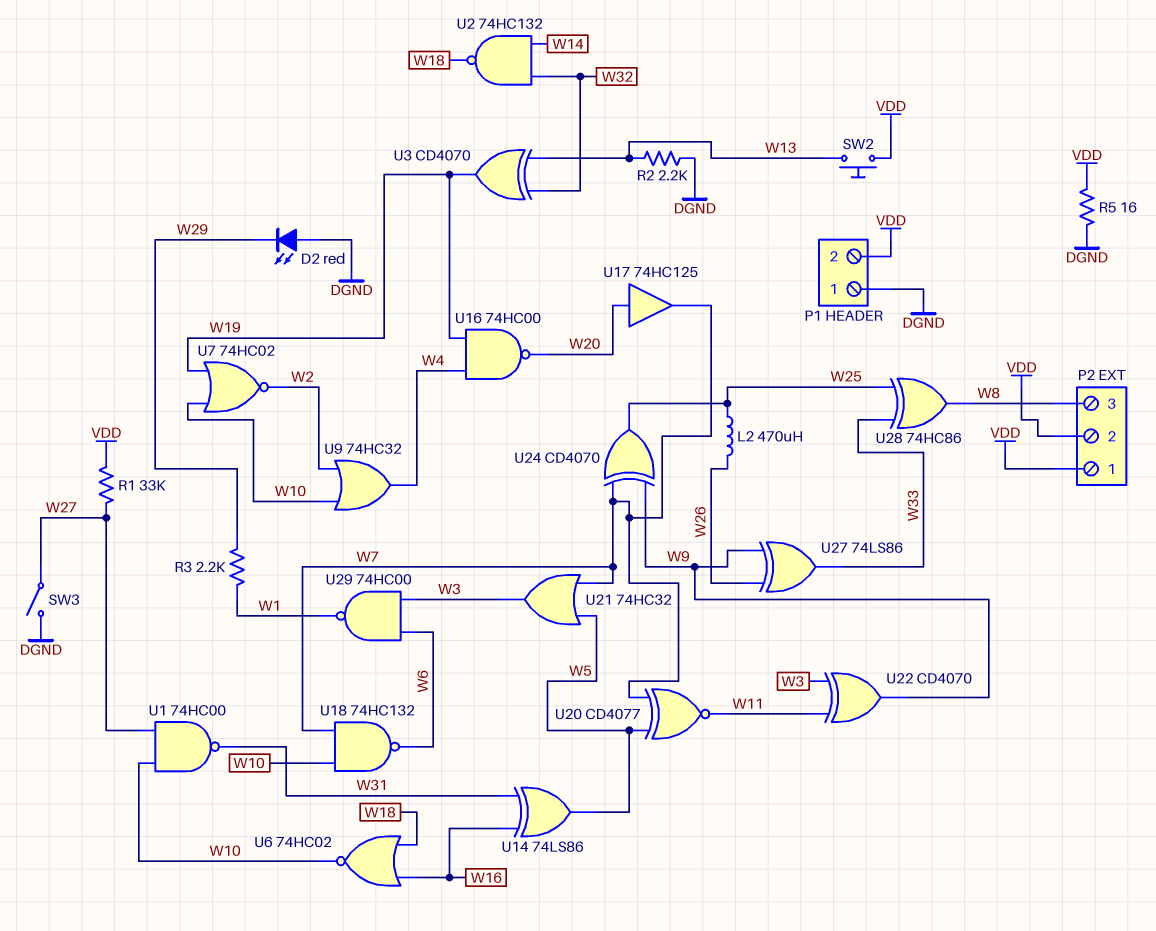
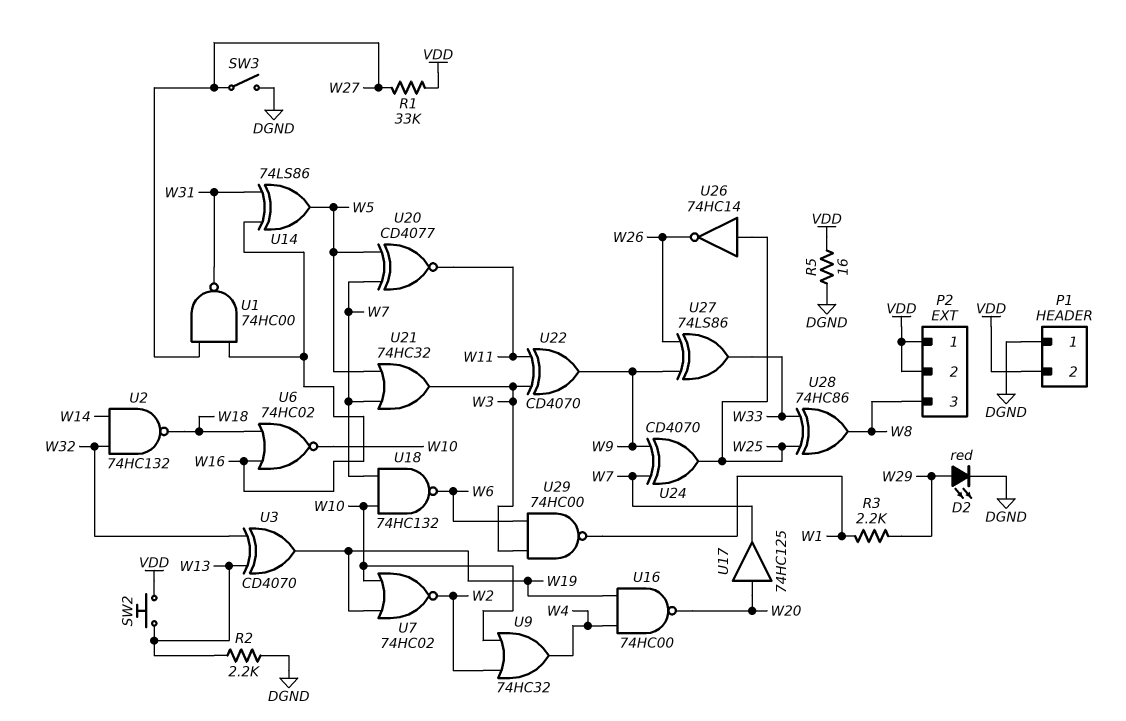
D2: LED red (A DGND, K W29) -> LED red (A W29, K DGND)
L2: 470uH (W25, W26) -> none
U1: NAND 74HC00 (in W10, in W27, out W31) -> NAND 74HC00 (in W16, in W27, out W31)
U26: none -> NOT 74HC14 (in W25, out W26)

